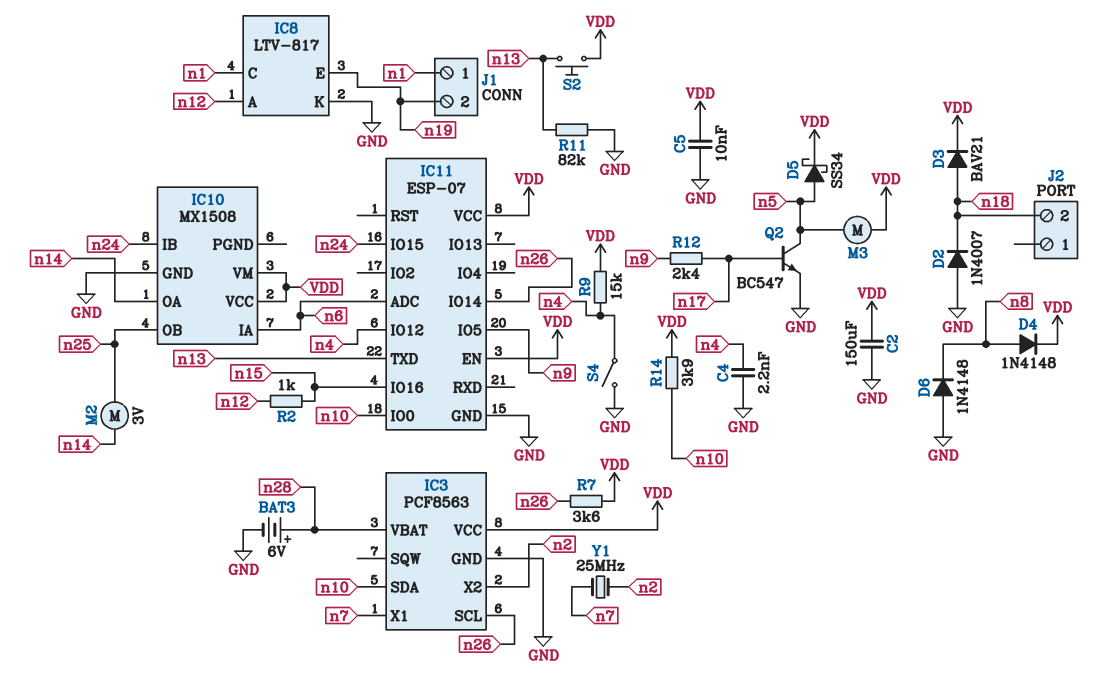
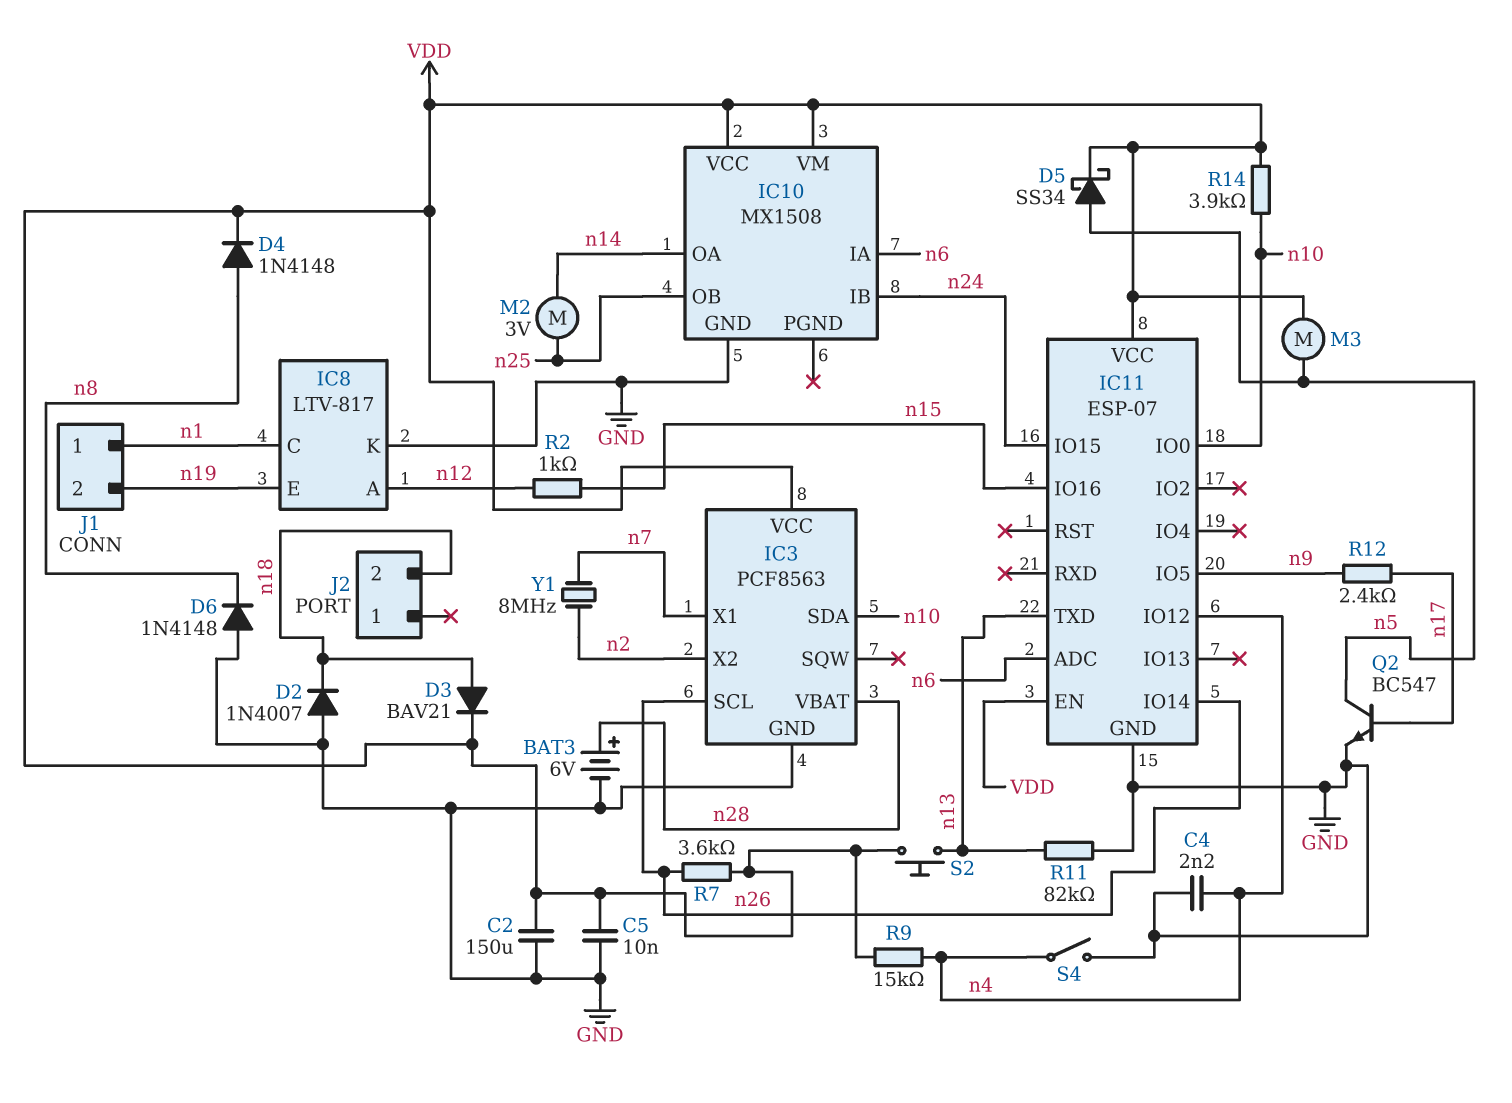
Y1: 25MHz (n2, n7) -> 8MHz (n2, n7)

